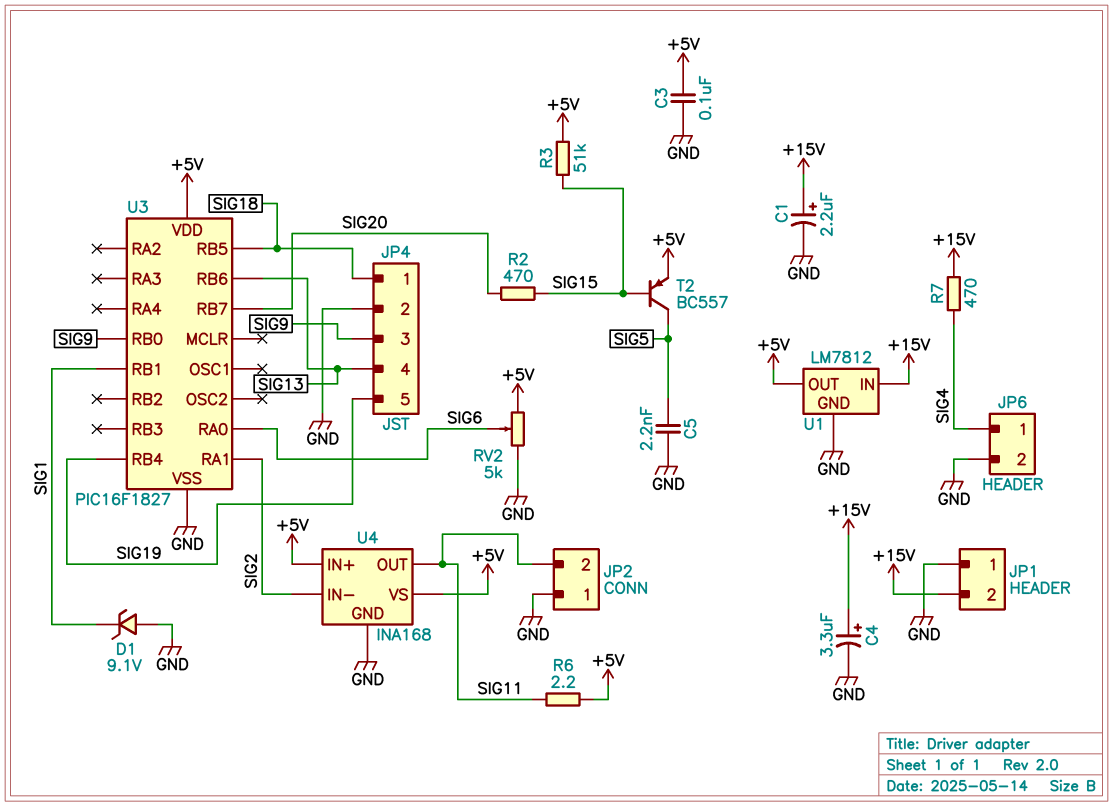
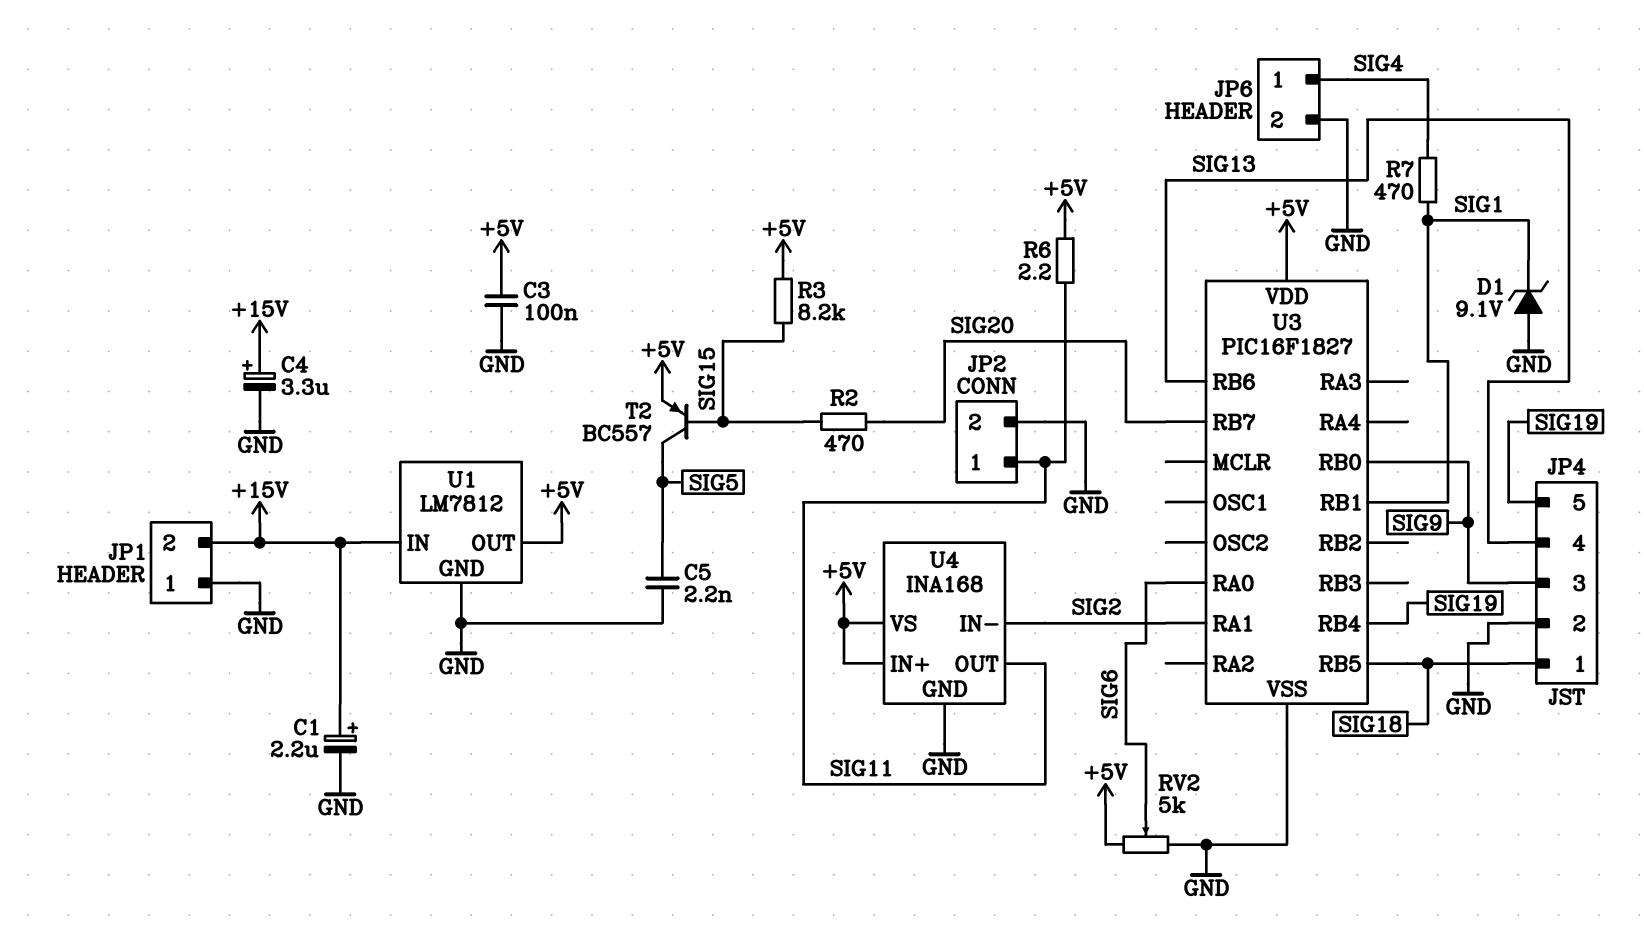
JP2 pin 1: GND -> SIG11
JP2 pin 2: SIG11 -> GND
R3: 51k (+5V, SIG15) -> 8.2k (+5V, SIG15)
R7: 470 (+15V, SIG4) -> 470 (SIG1, SIG4)

